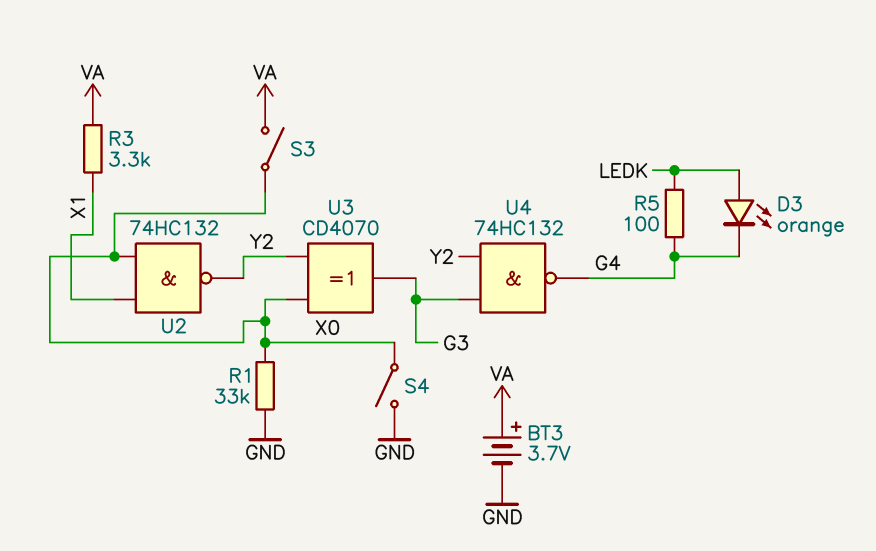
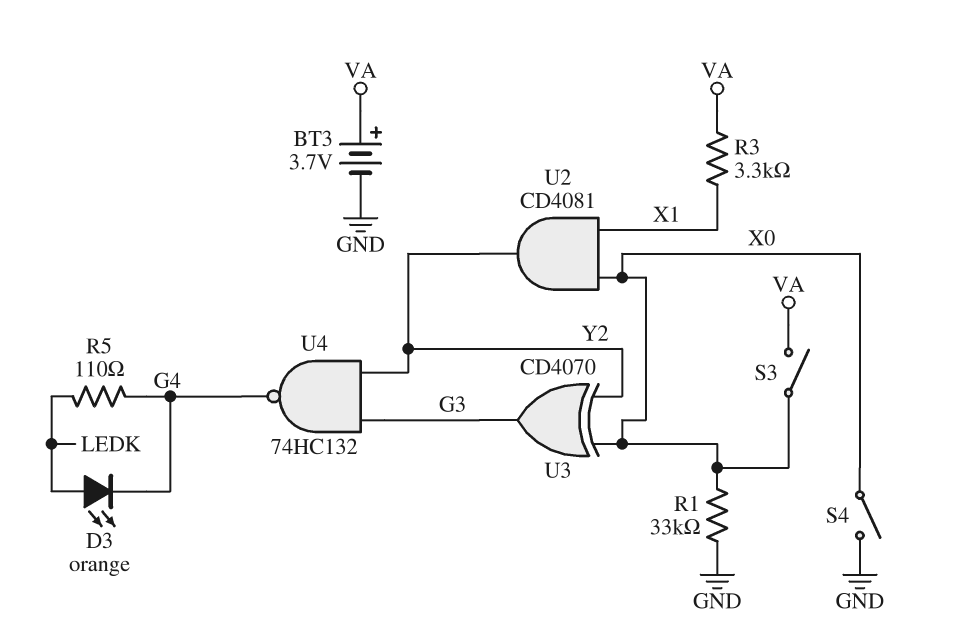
R5: 100 (G4, LEDK) -> 110 (G4, LEDK)
U2: NAND 74HC132 (in X0, in X1, out Y2) -> AND CD4081 (in X0, in X1, out Y2)

